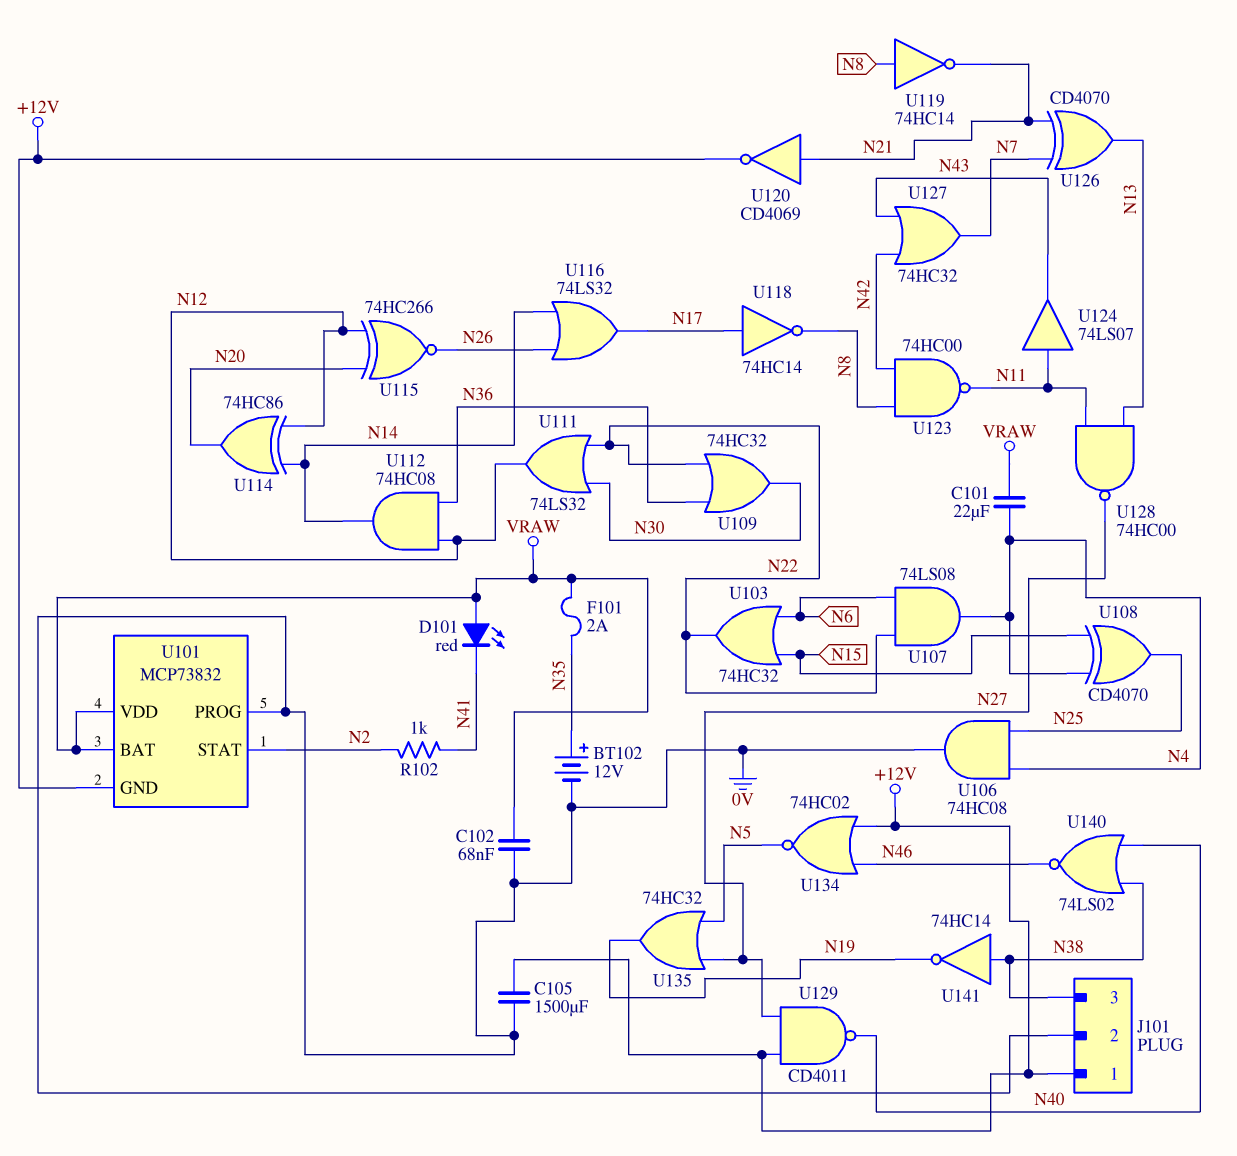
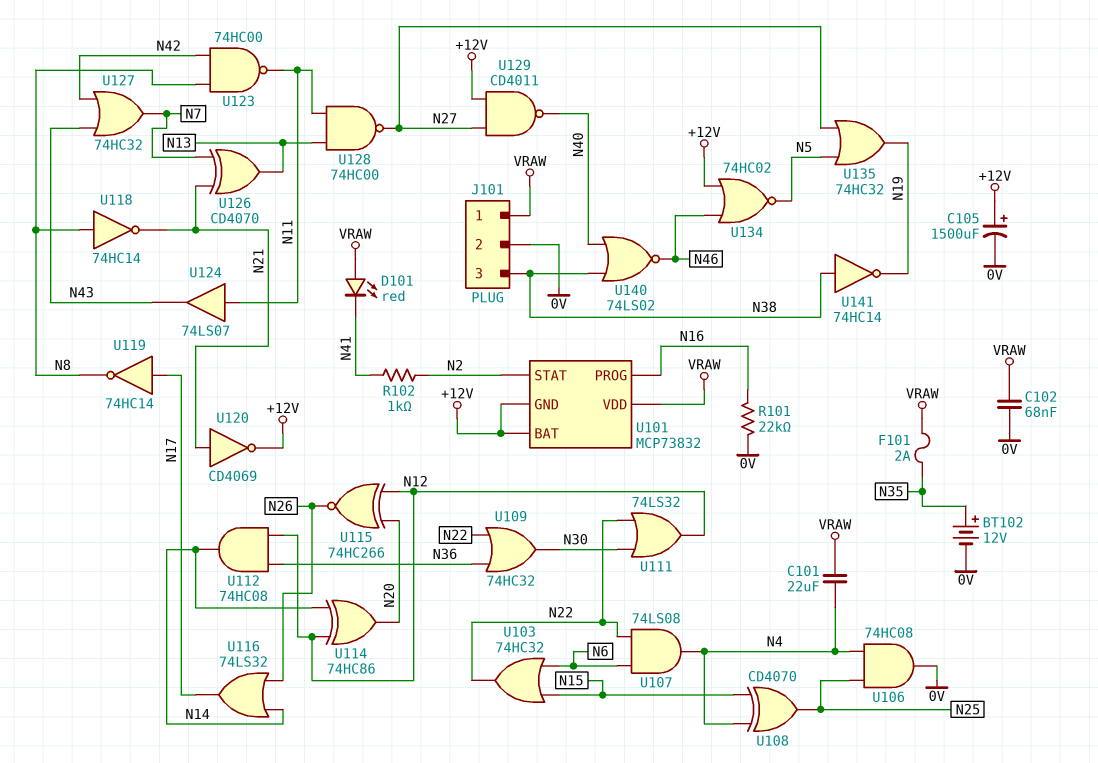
C105: 1500uF (+12V, 0V) -> 1500uF (plus +12V, minus 0V)
J101 pin 1: +12V -> VRAW
R101: none -> 22k (0V, N16)
U101 pin BAT: VRAW -> +12V
U101 pin PROG: 0V -> N16
U118: NOT 74HC14 (in N17, out N8) -> NOT 74HC14 (in N8, out N21)
U119: NOT 74HC14 (in N8, out N21) -> NOT 74HC14 (in N17, out N8)

